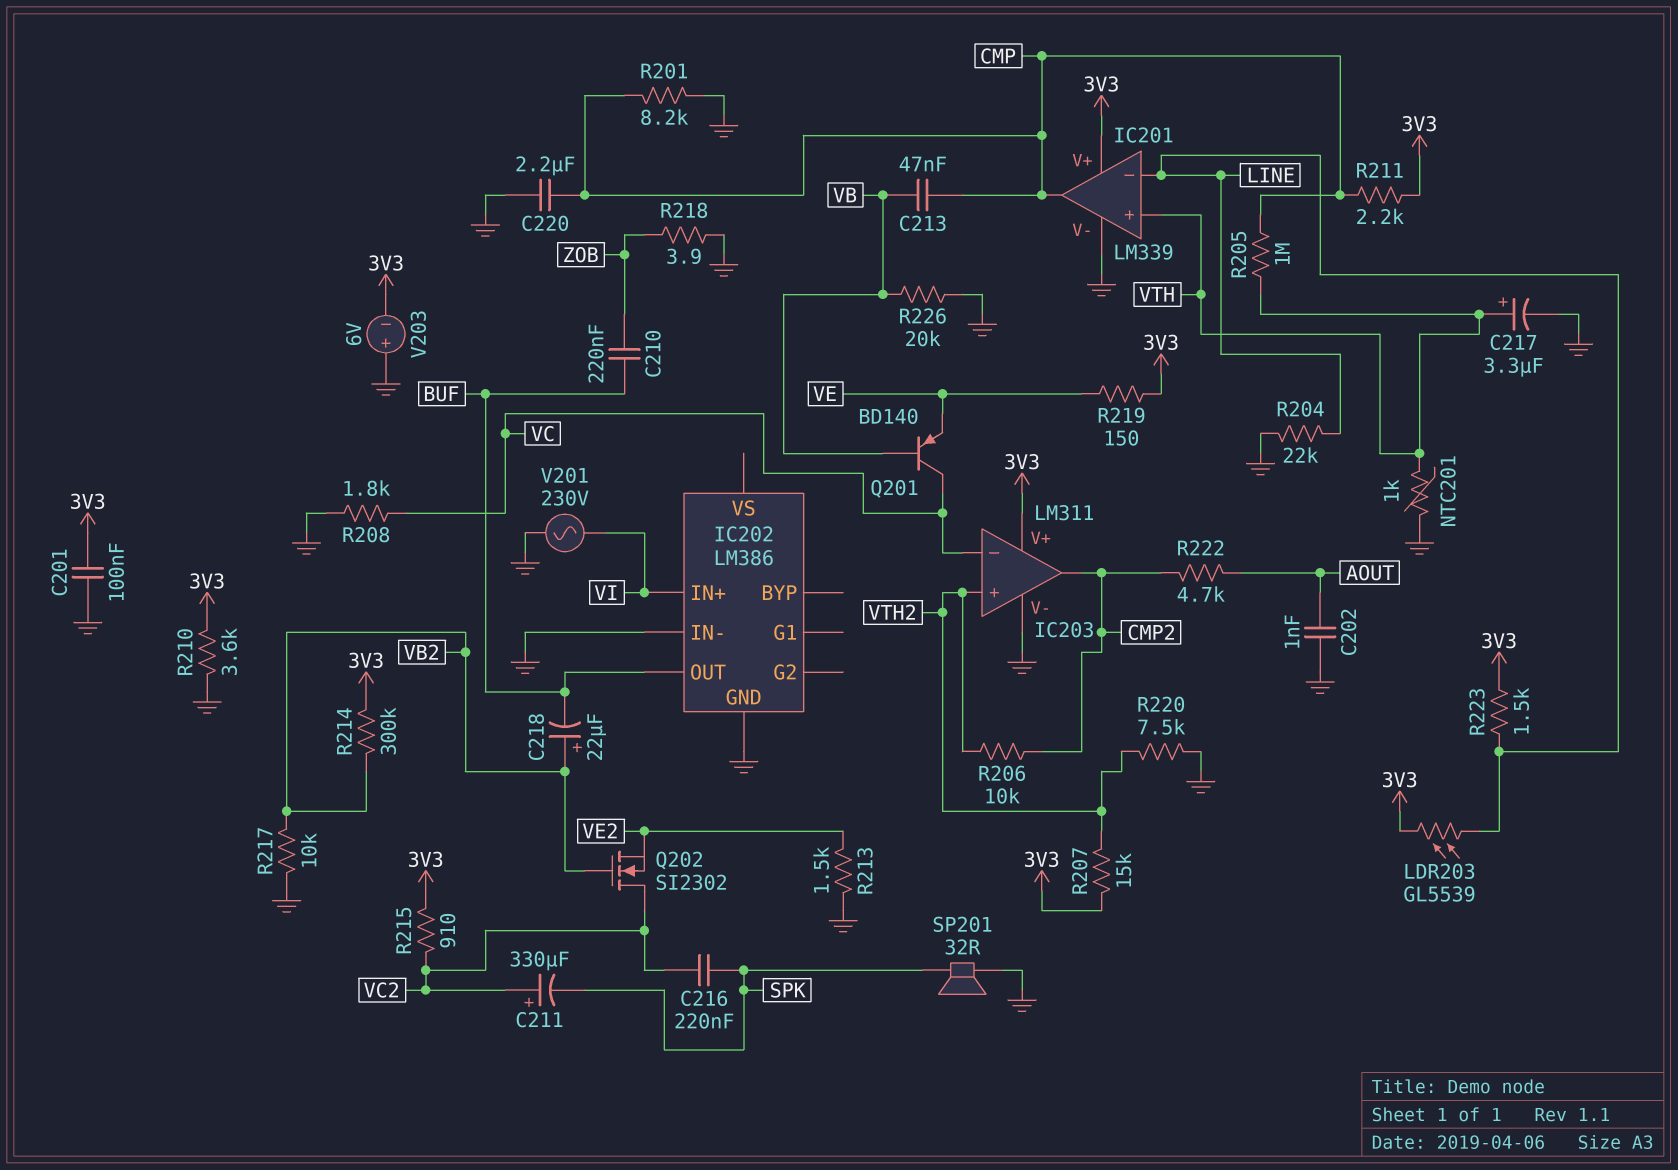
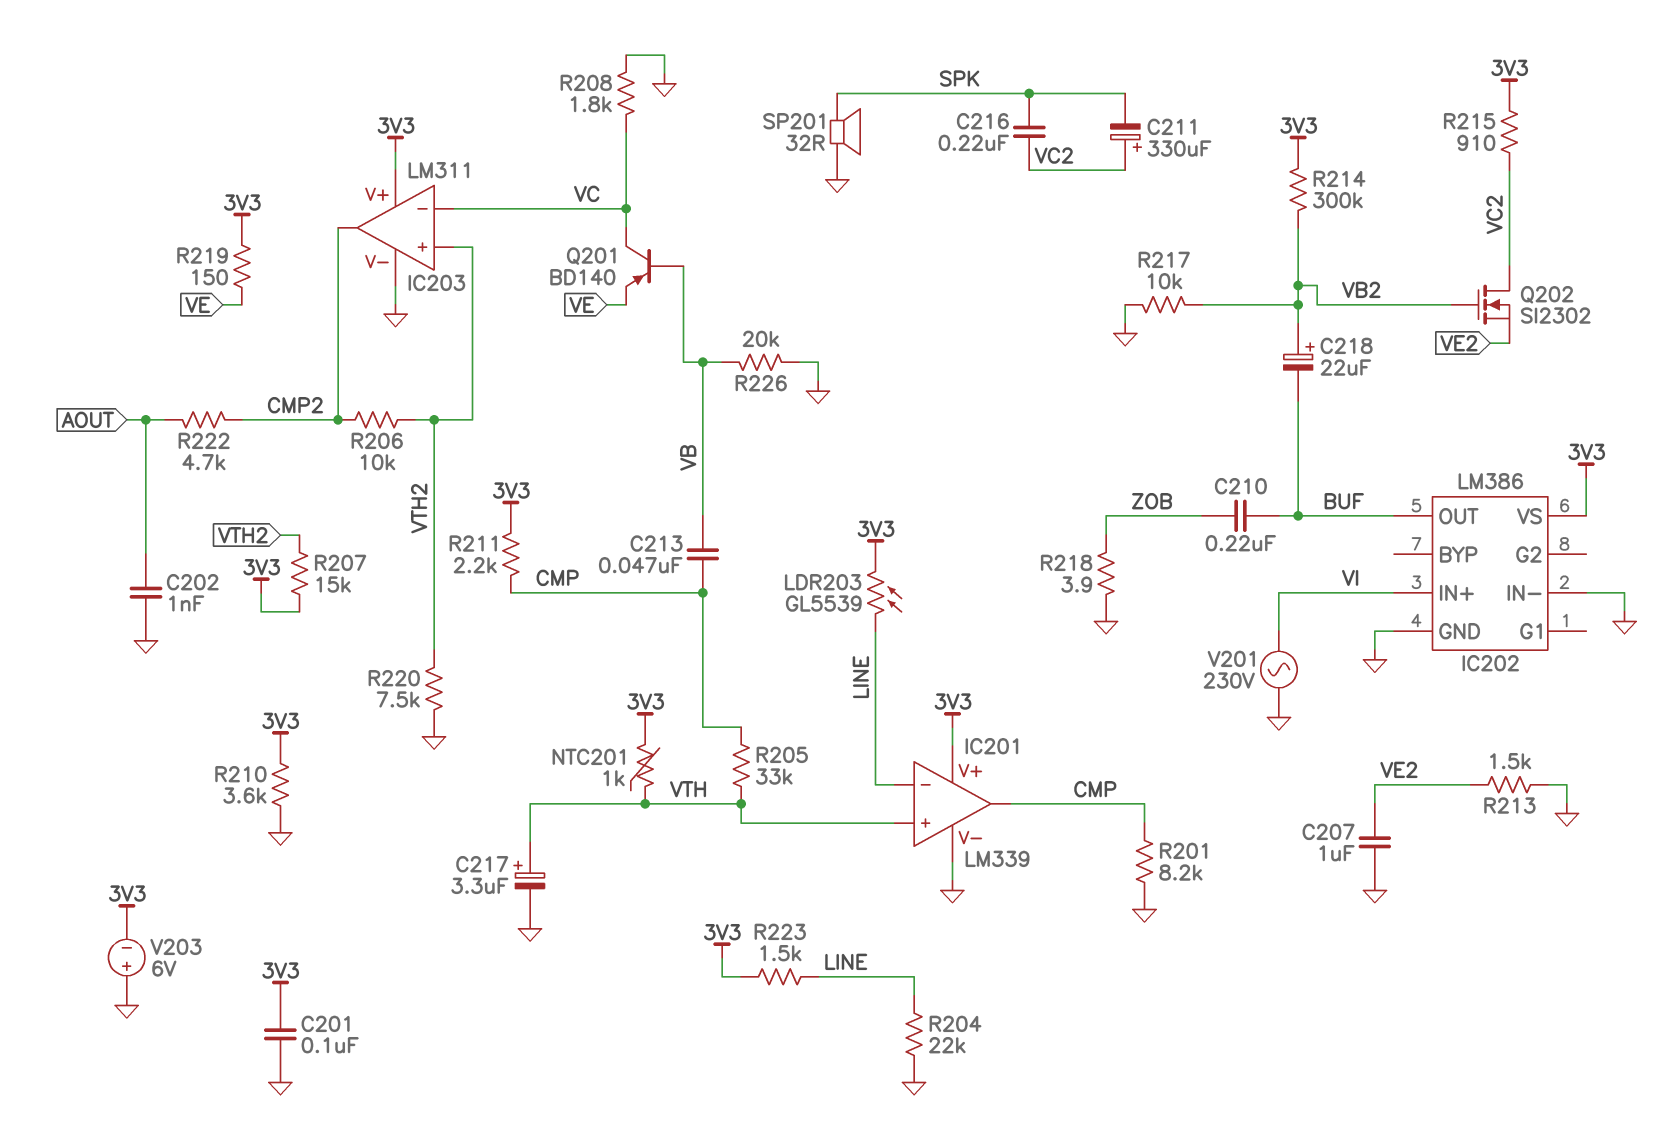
C207: none -> 1uF (GND, VE2)
C220: 2.2uF (CMP, GND) -> none
IC202 pin VS: none -> 3V3
NTC201: 1k (GND, VTH) -> 1k (3V3, VTH)
R205: 1M (CMP, VTH) -> 33k (CMP, VTH)

